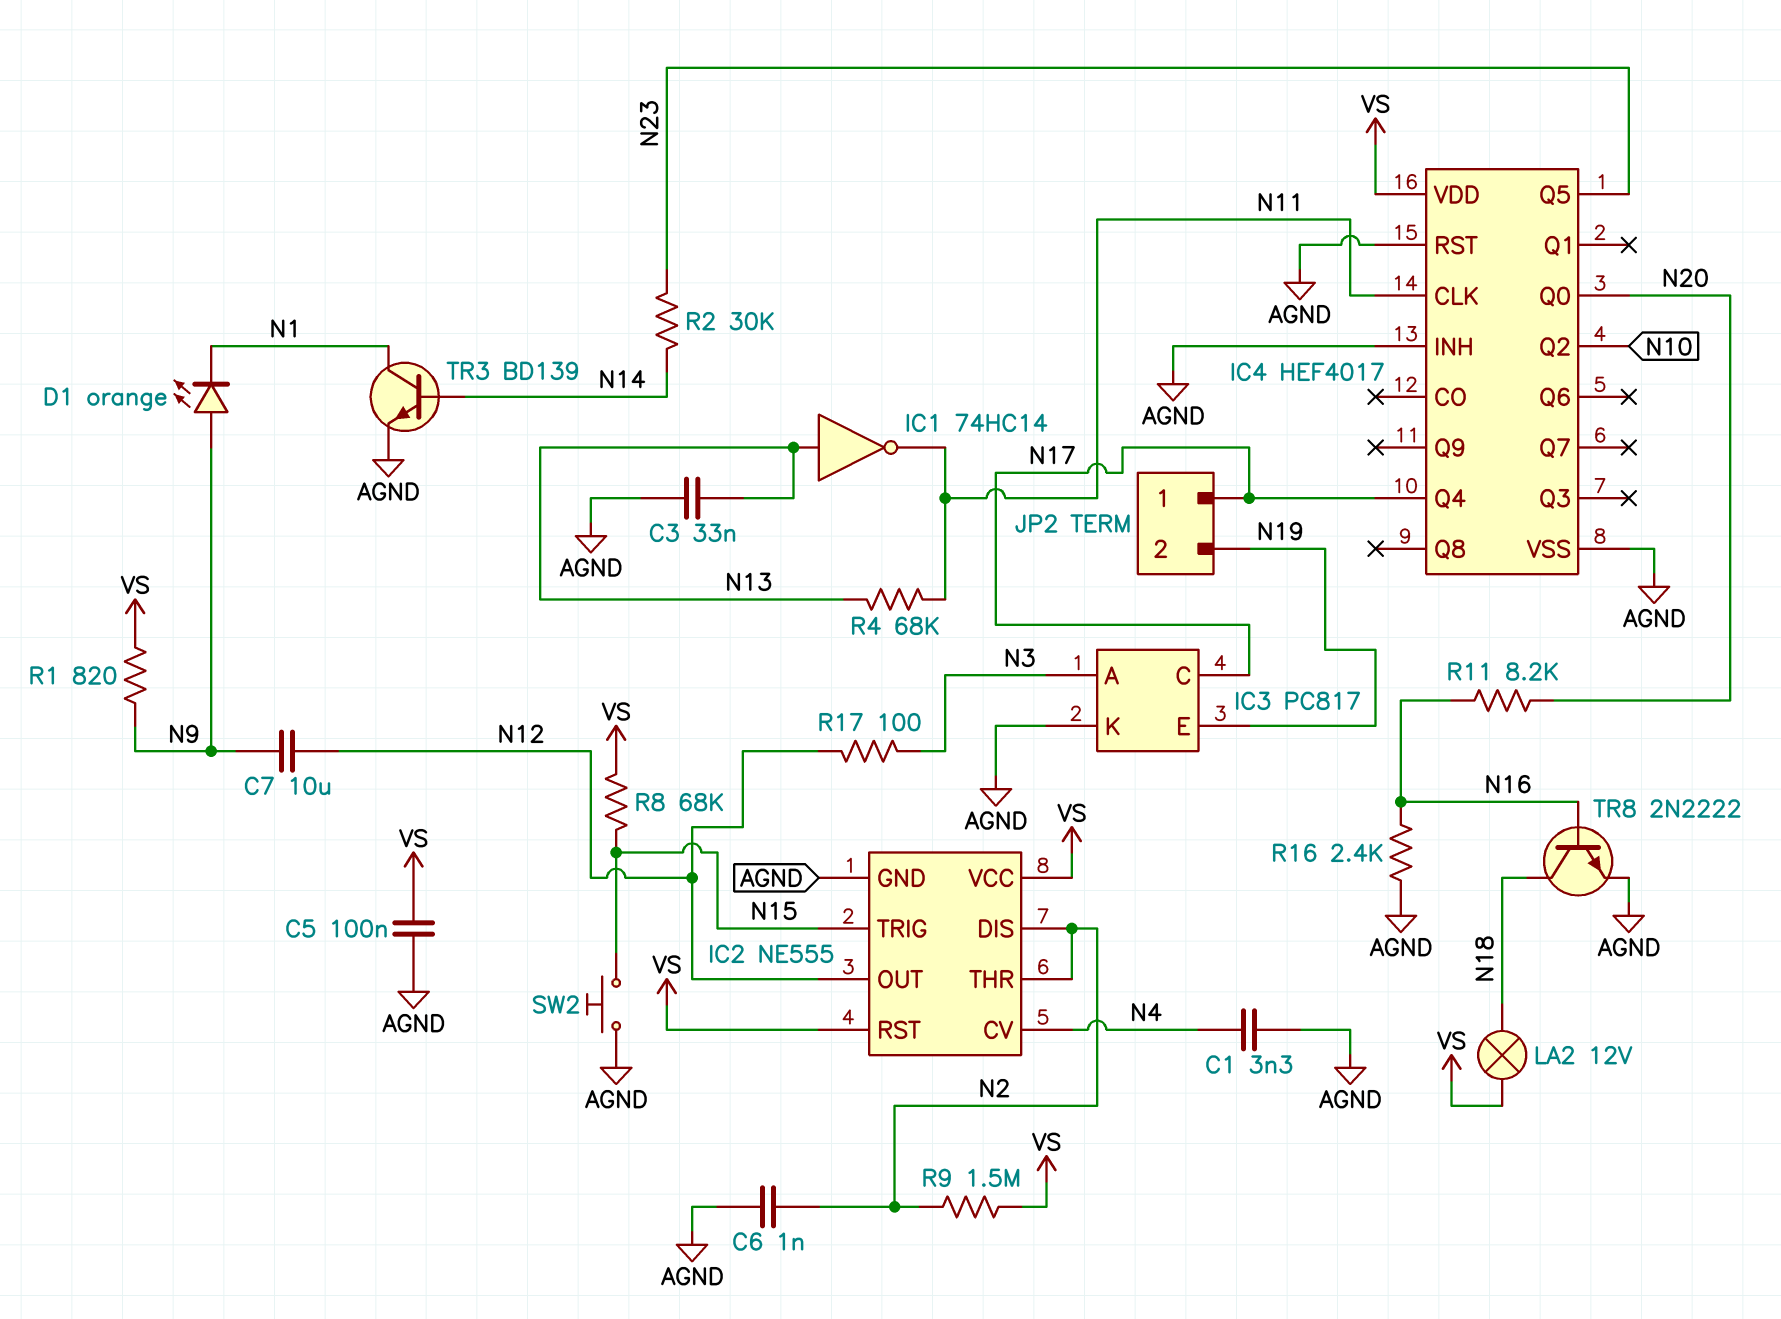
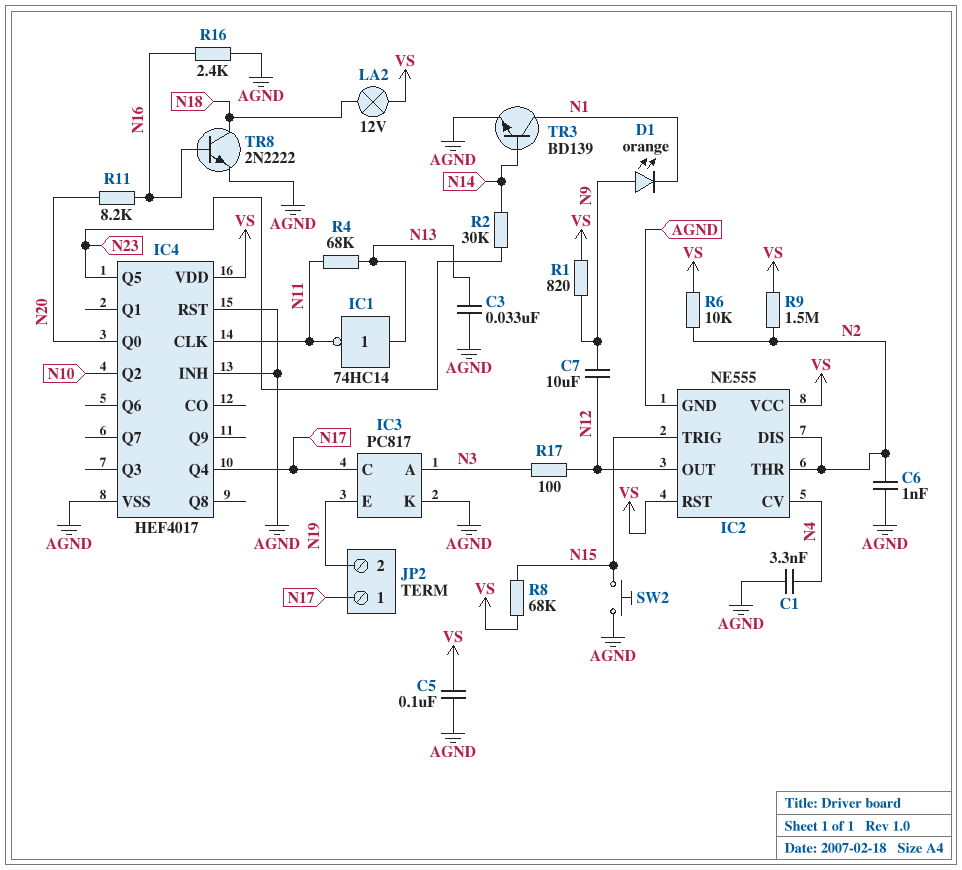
R6: none -> 10k (N2, VS)

